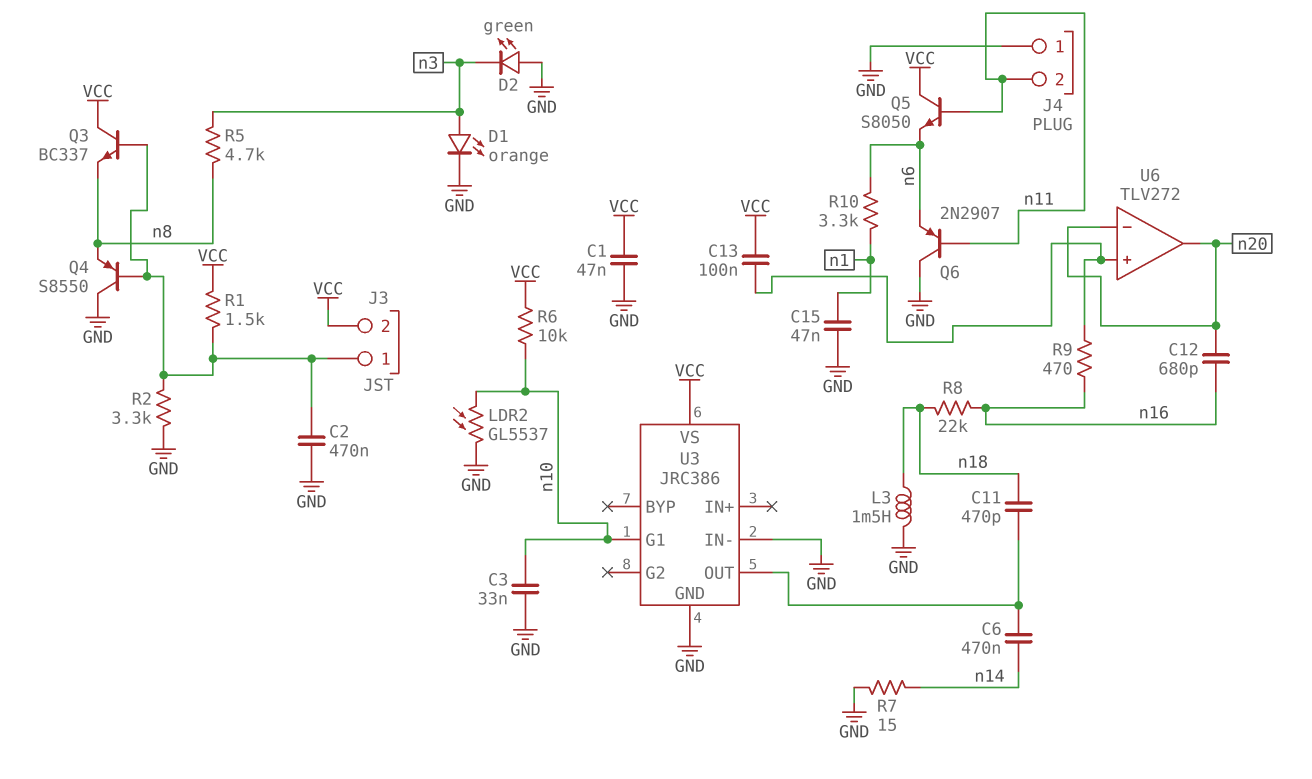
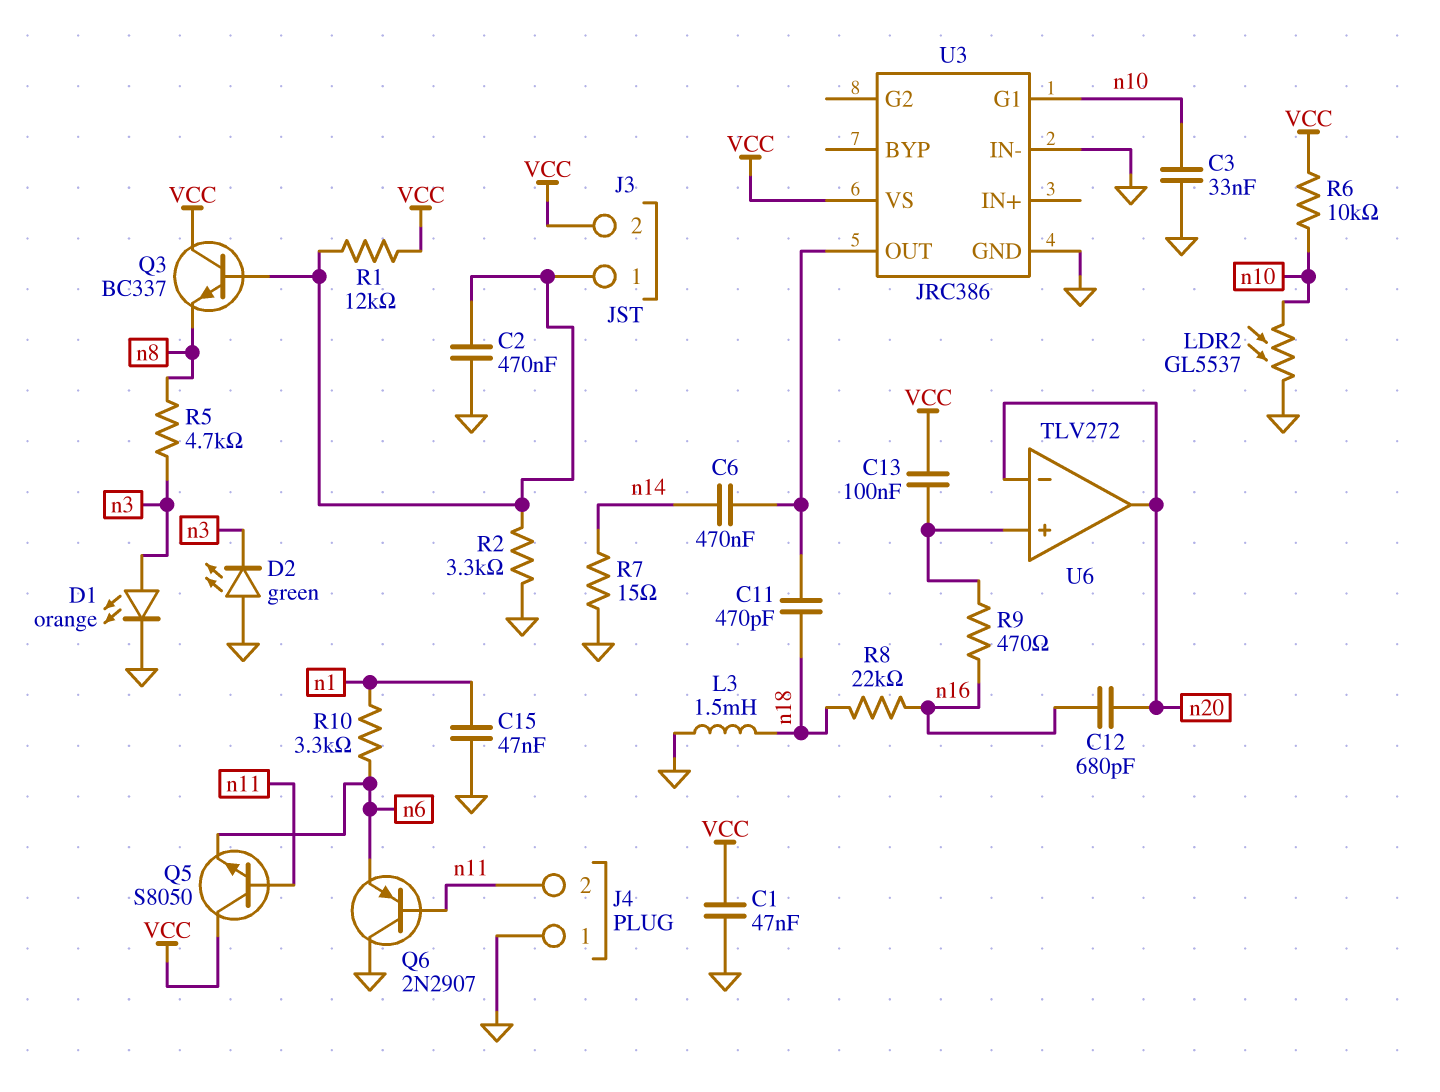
Q4: PNP S8550 (B J3/1, C GND, E n8) -> none
R1: 1.5k (J3/1, VCC) -> 12k (J3/1, VCC)

